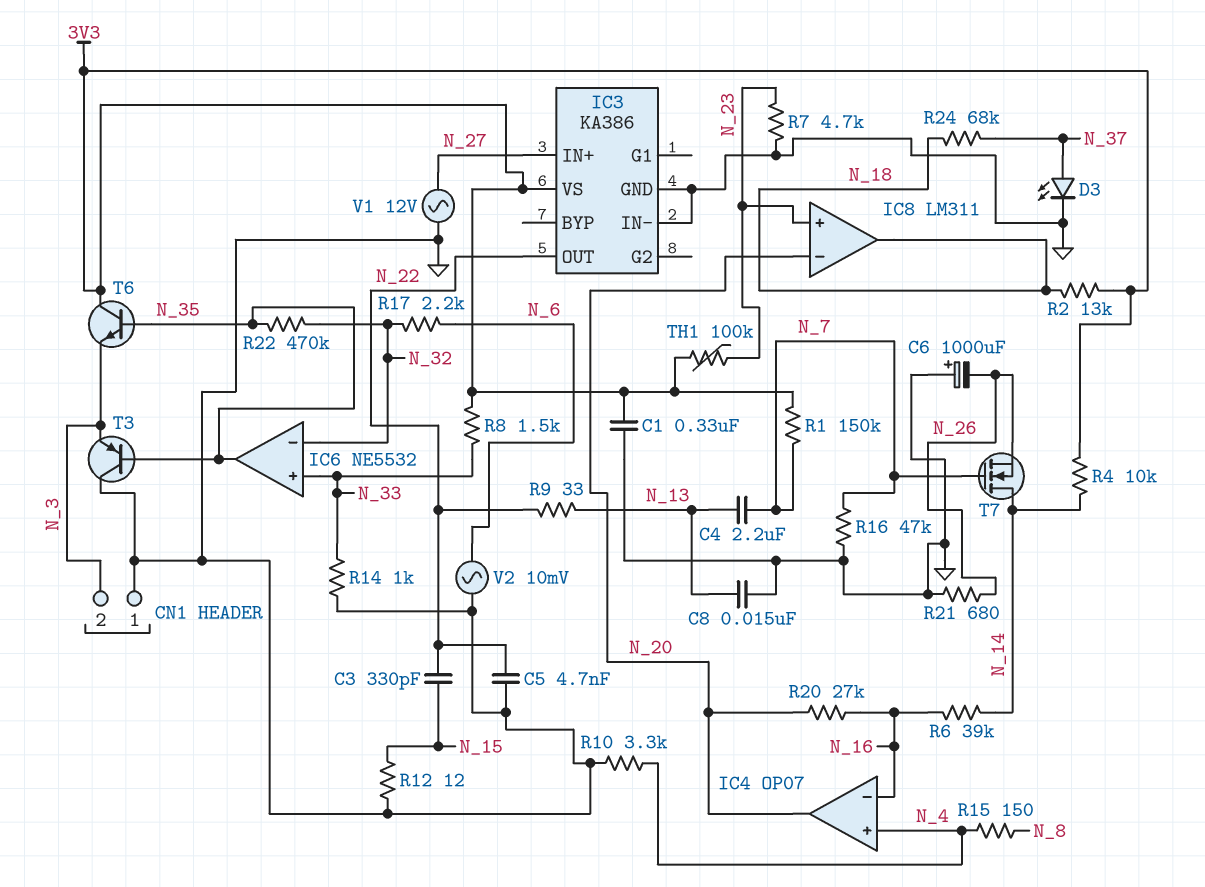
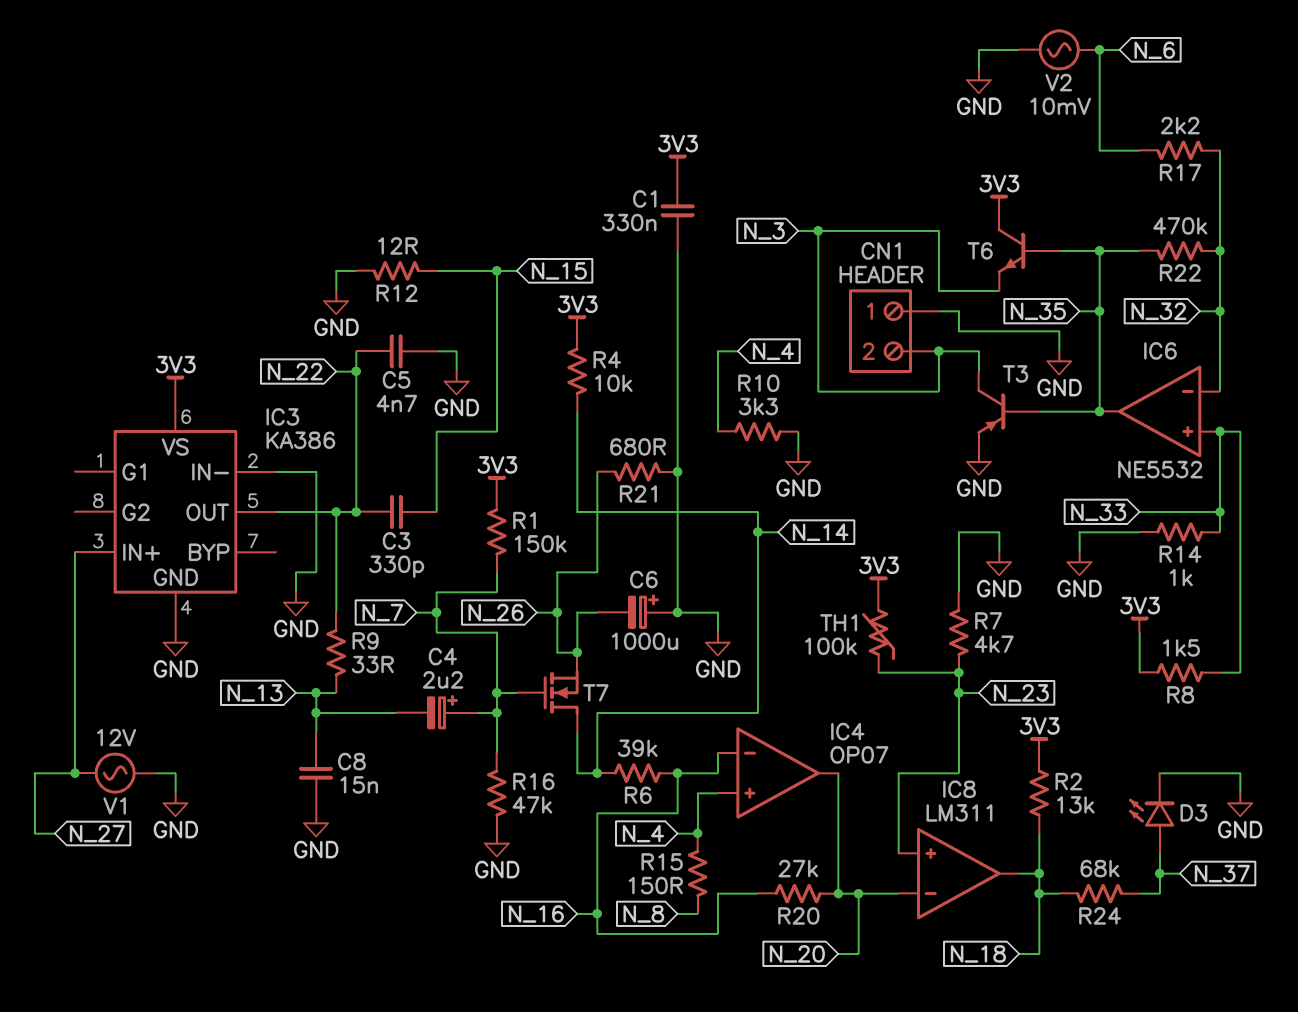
C4: 2.2uF (N_7, N_13) -> 2.2uF (plus N_7, minus N_13)
T3: PNP (B N_35, C GND, E N_3) -> PNP (B N_35, C N_3, E GND)

